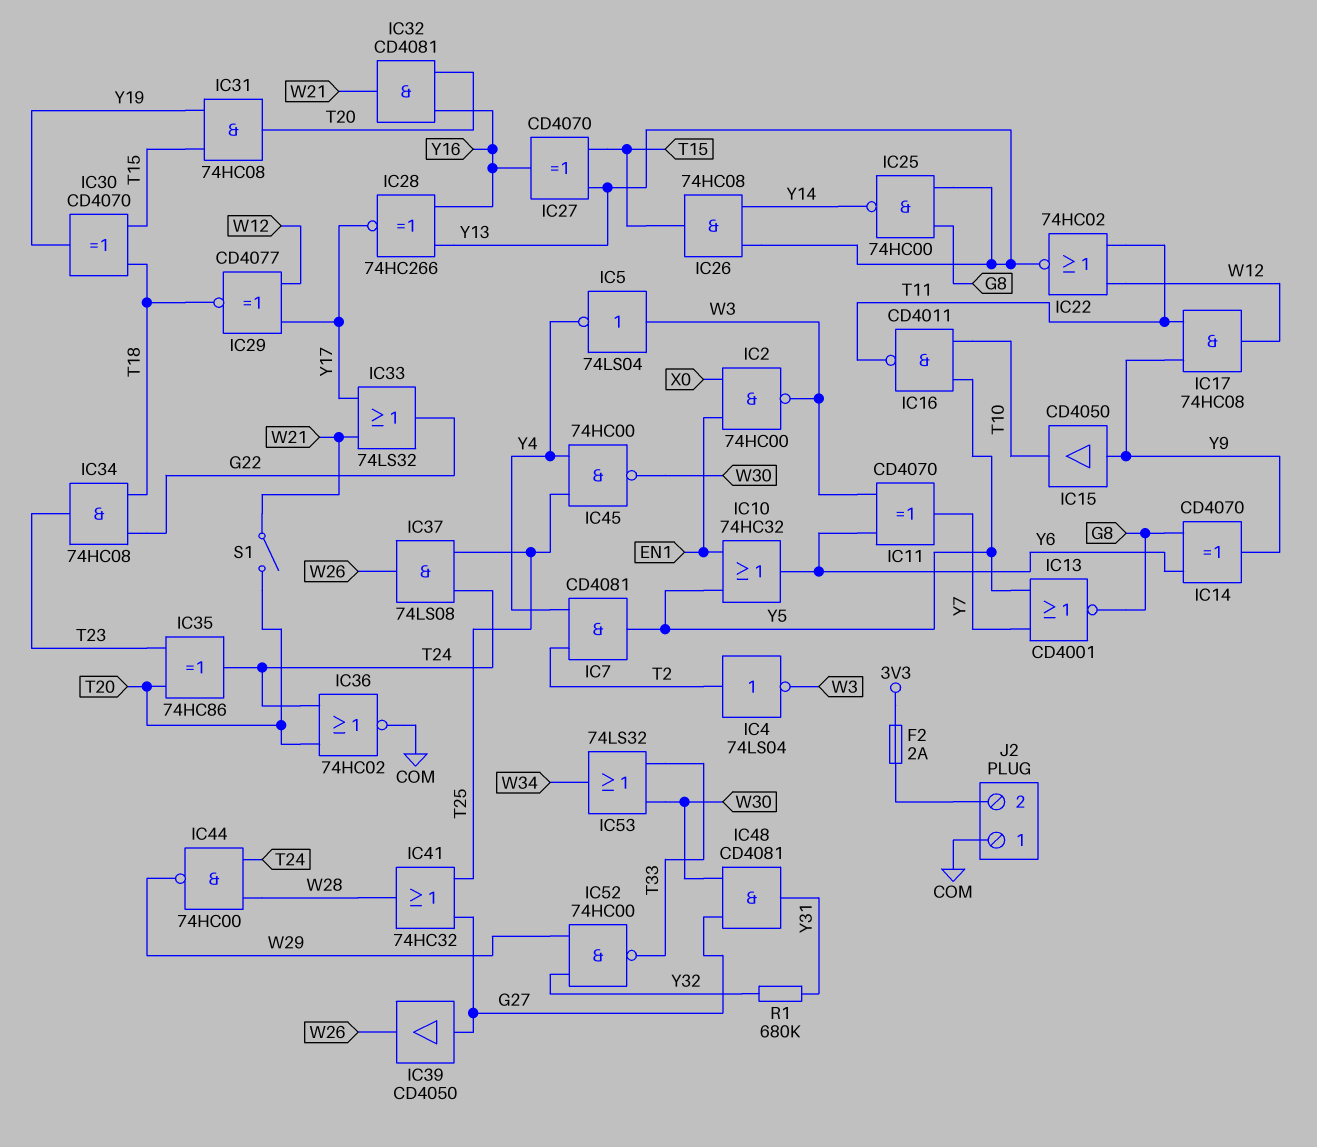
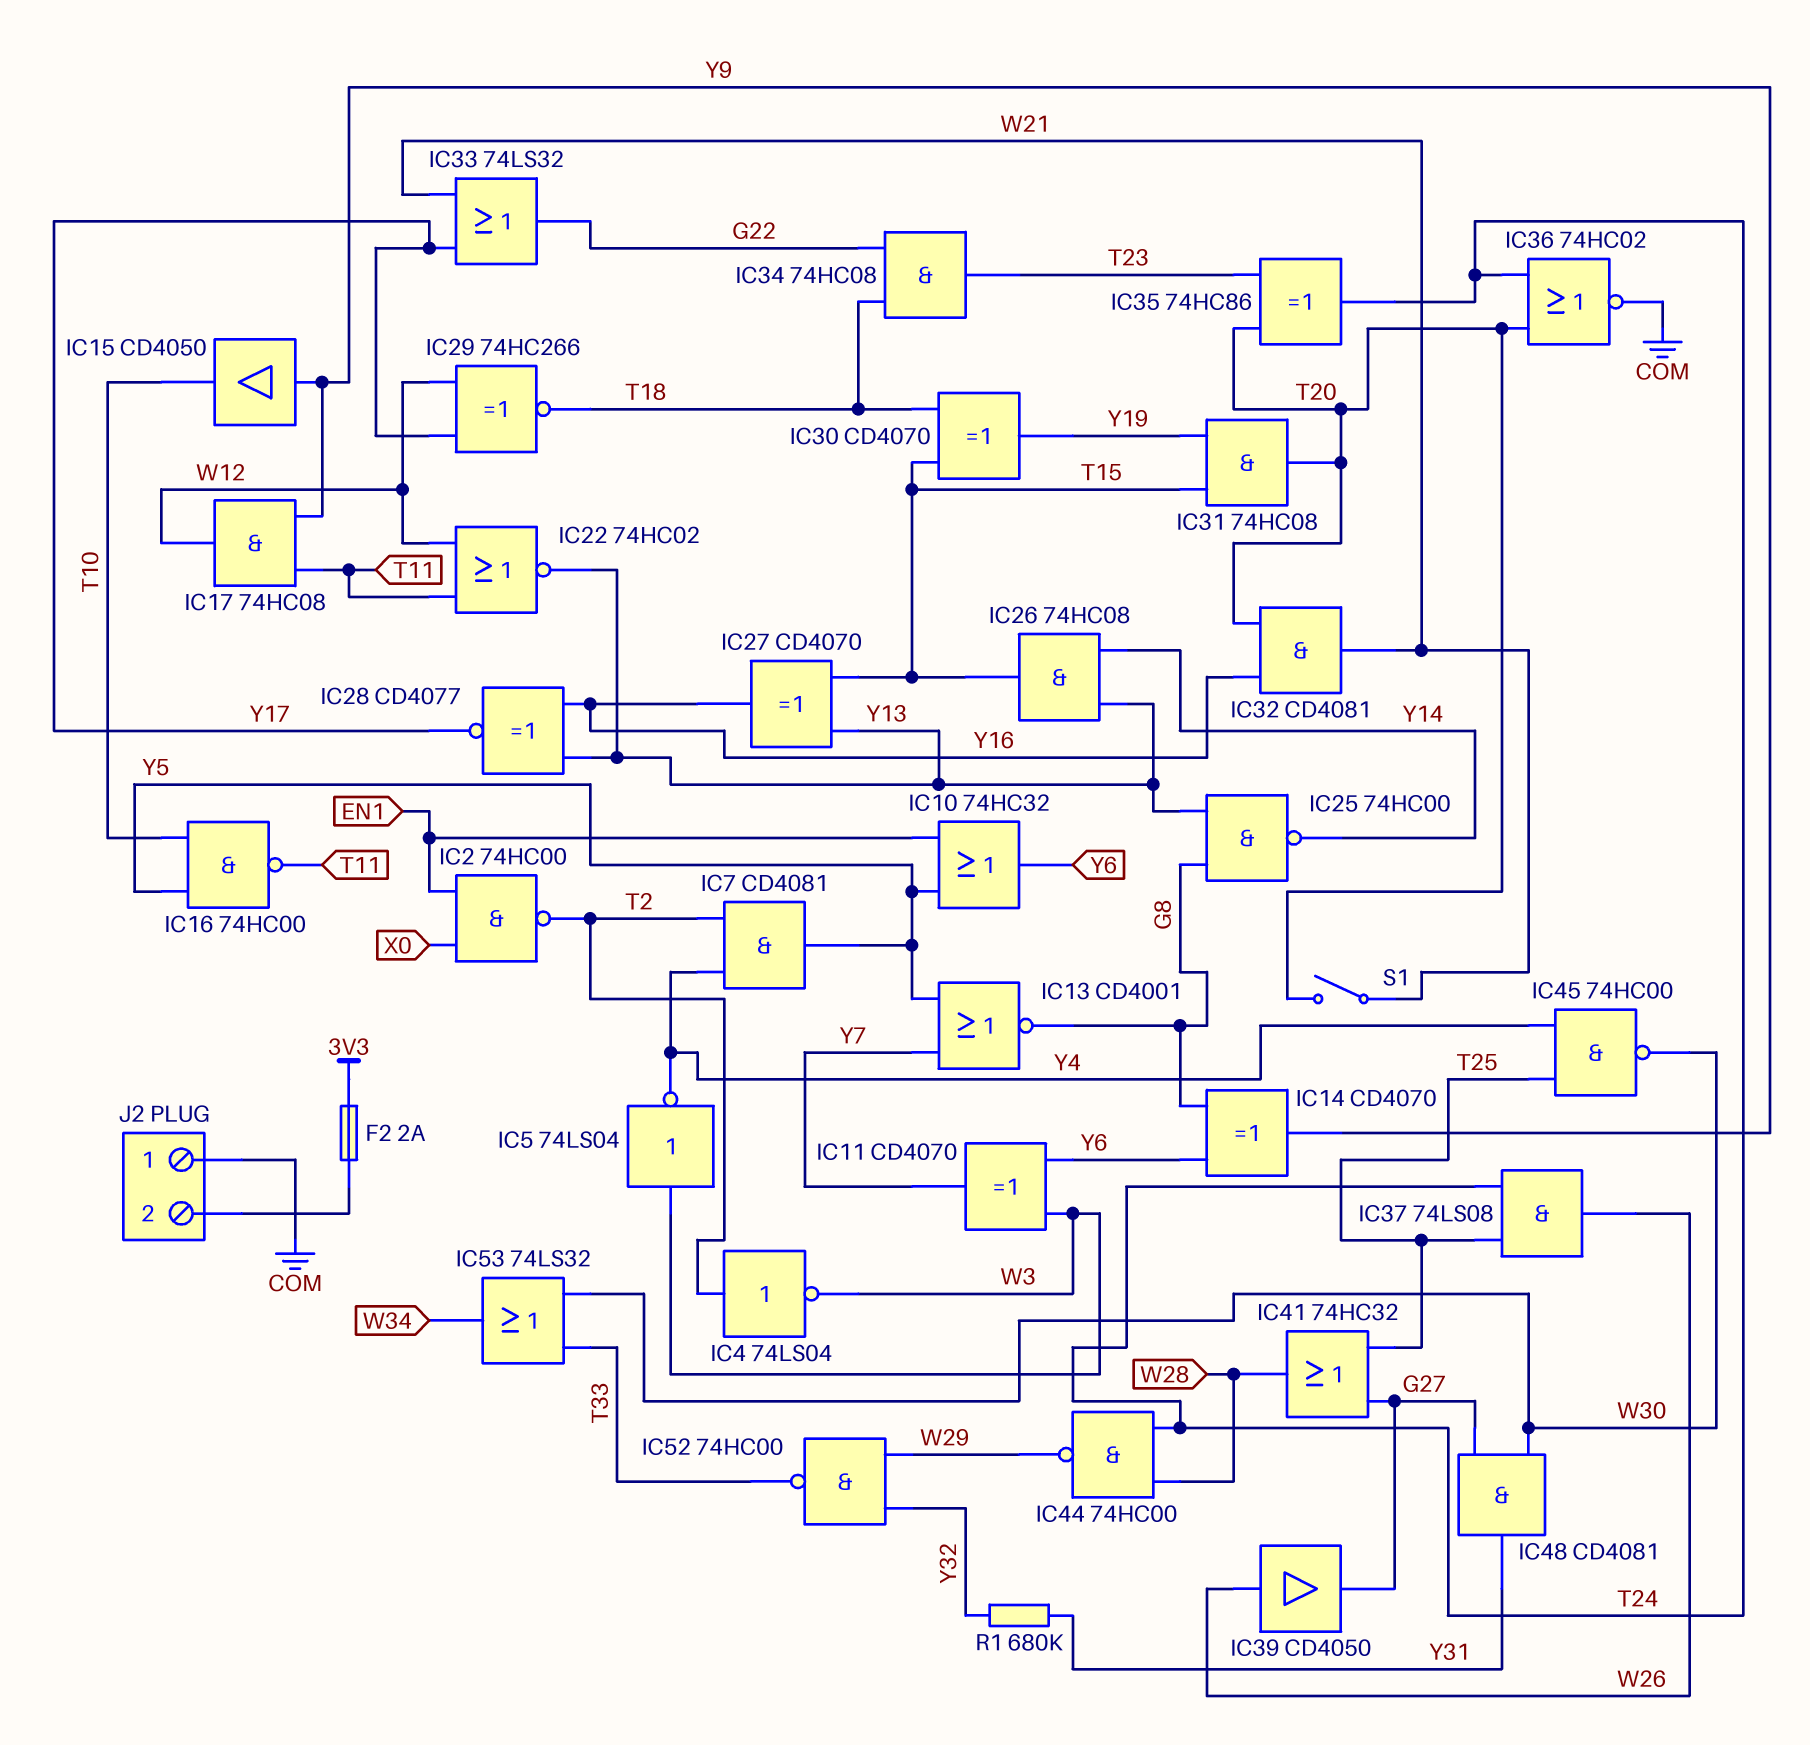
IC2: NAND 74HC00 (in EN1, in X0, out W3) -> NAND 74HC00 (in EN1, in X0, out T2)
IC16: NAND CD4011 (in T10, in Y5, out T11) -> NAND 74HC00 (in T10, in Y5, out T11)
IC28: XNOR 74HC266 (in Y13, in Y16, out Y17) -> XNOR CD4077 (in Y13, in Y16, out Y17)
IC29: XNOR CD4077 (in W12, in Y17, out T18) -> XNOR 74HC266 (in W12, in Y17, out T18)
IC39: buffer CD4050 (in G27, out W26) -> buffer CD4050 (in W26, out G27)

